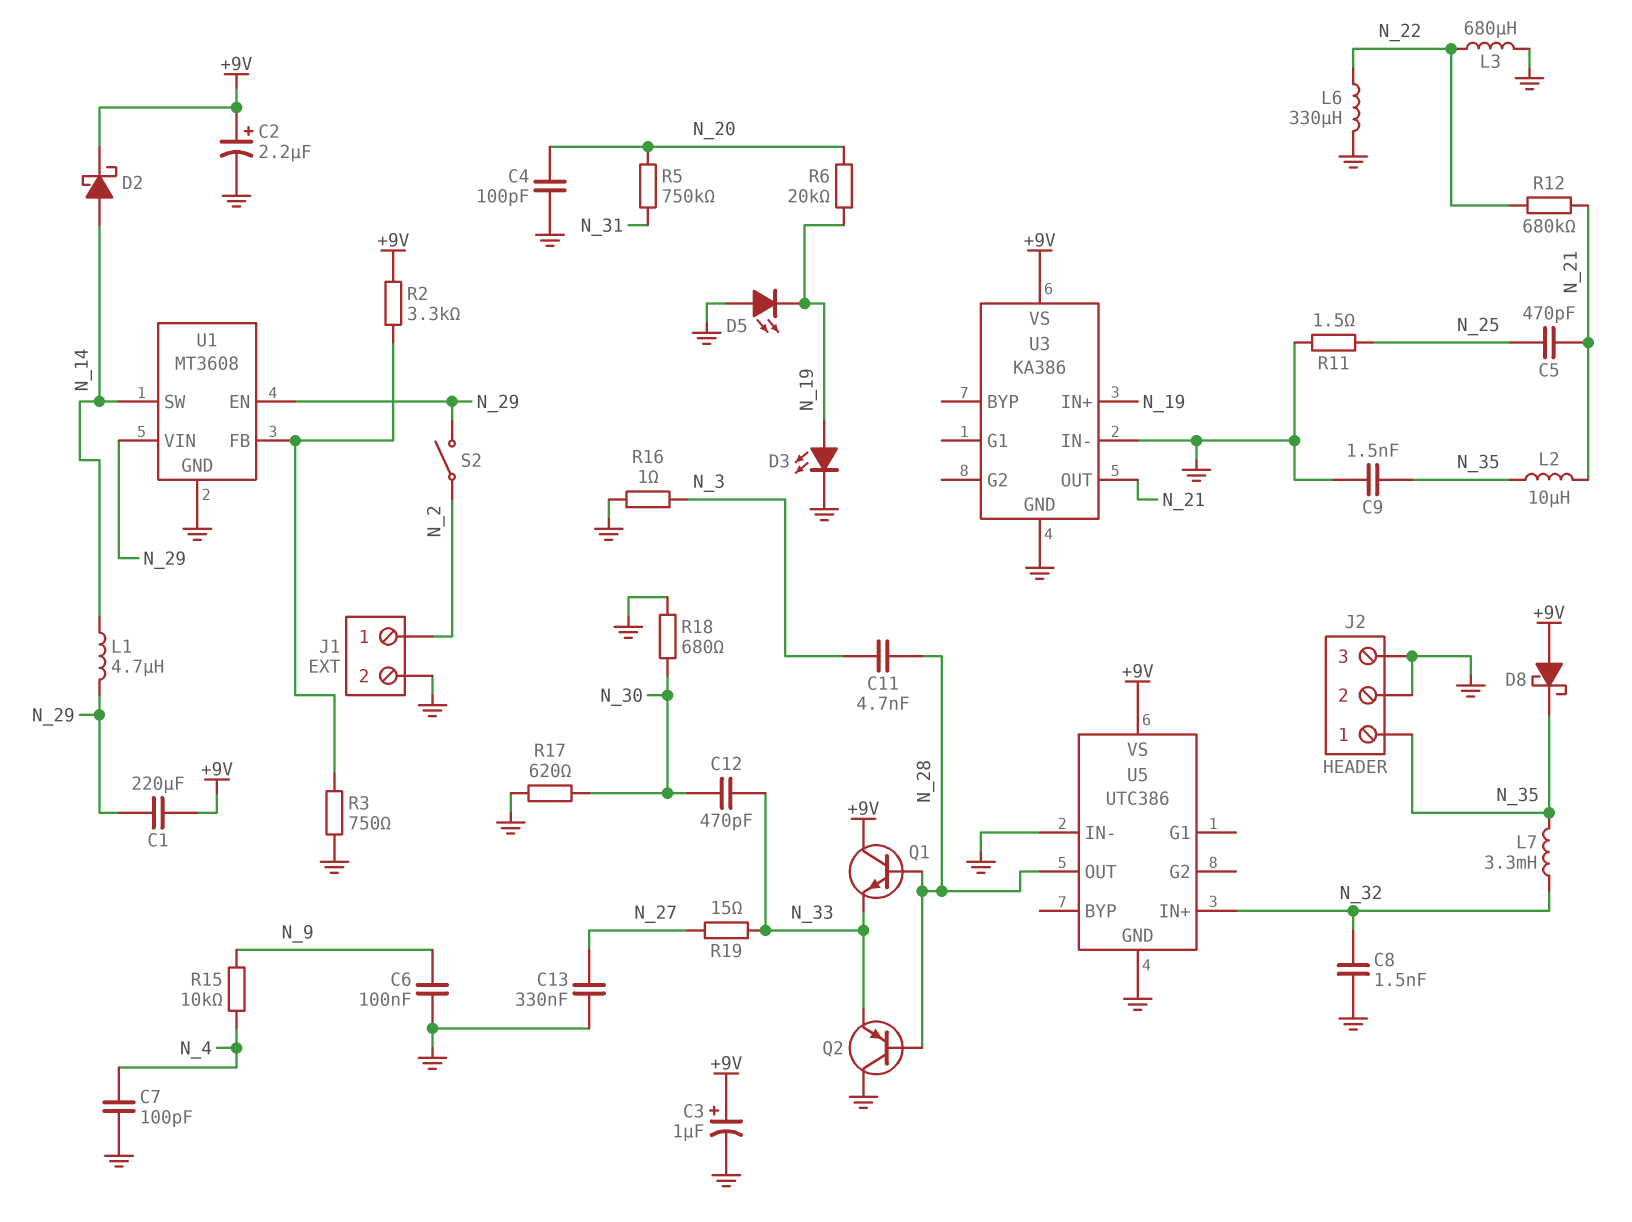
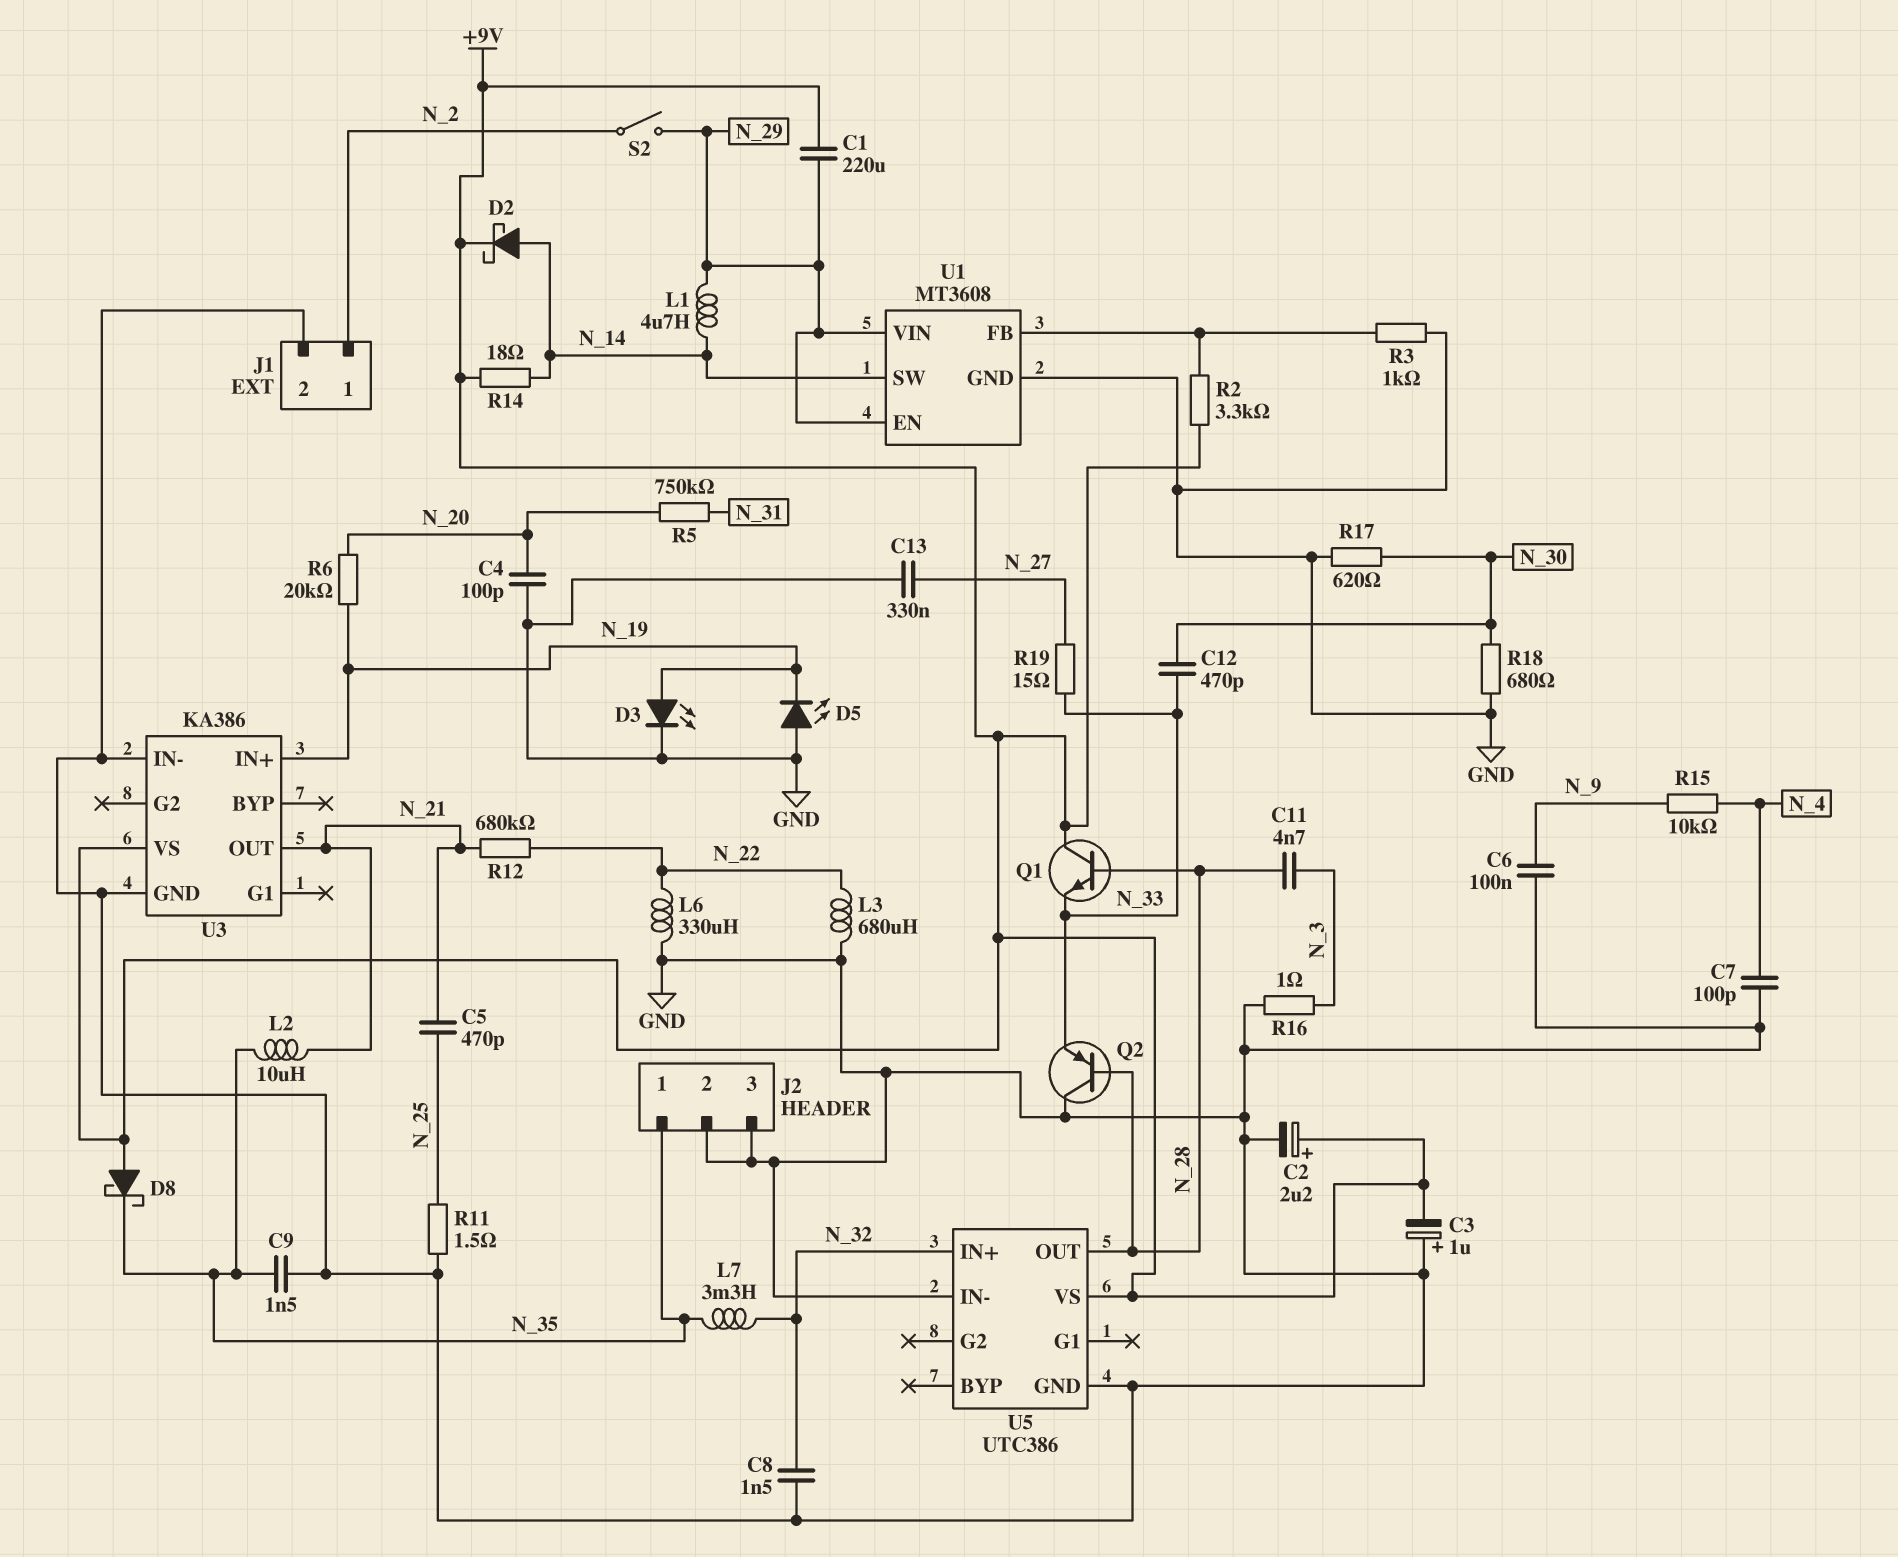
C3: 1uF (plus +9V, minus GND) -> 1uF (plus GND, minus +9V)
R3: 750 (GND, U1/FB) -> 1k (GND, U1/FB)
R14: none -> 18 (+9V, N_14)

